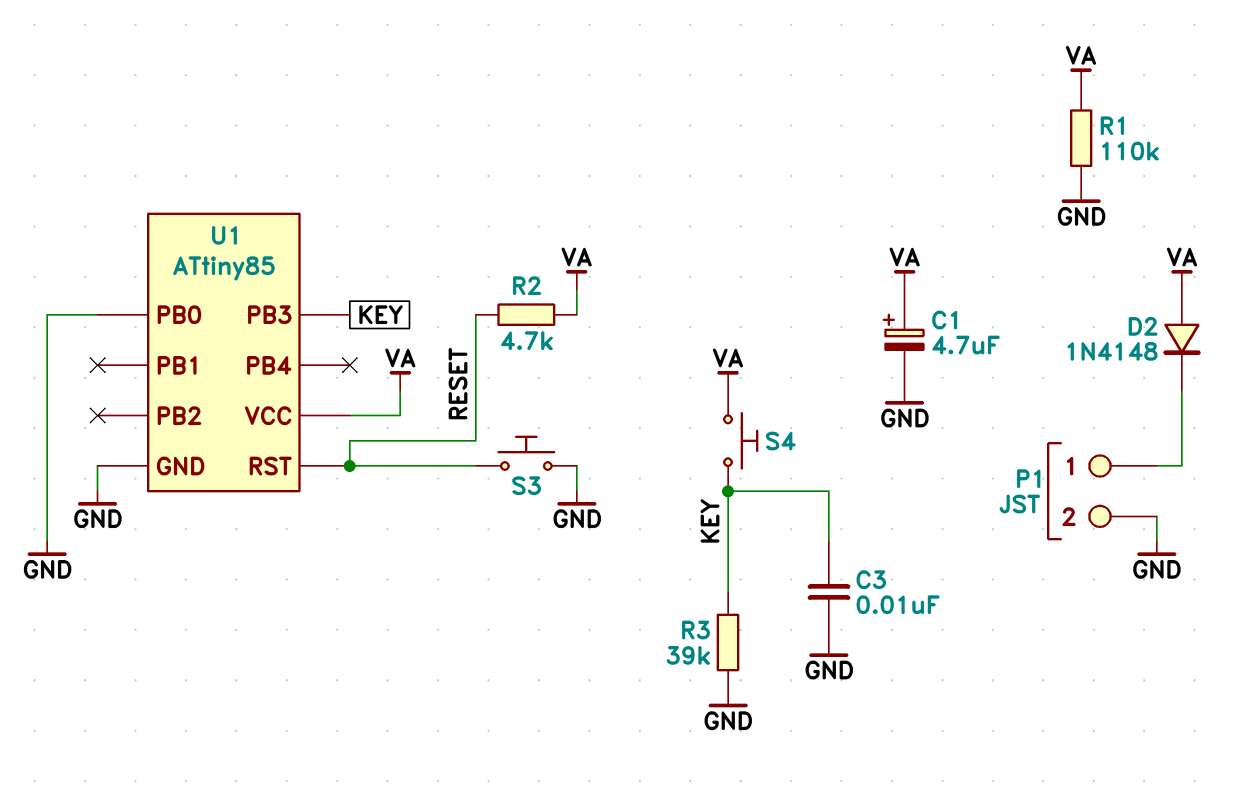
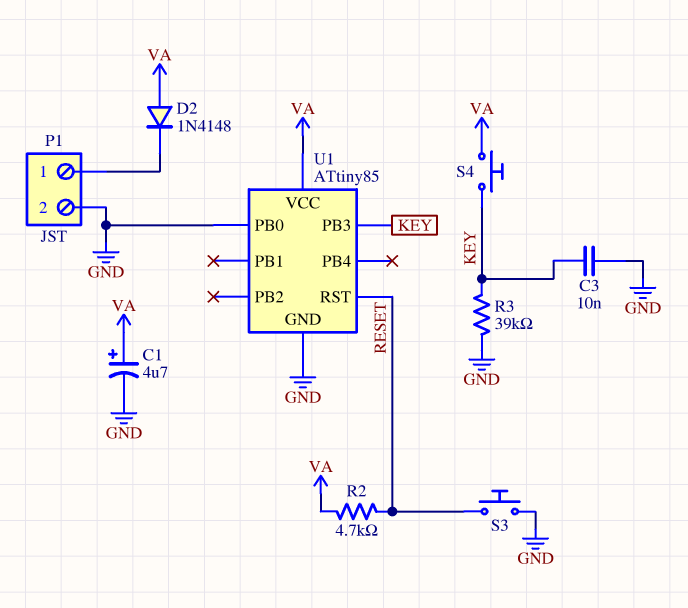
R1: 110k (GND, VA) -> none

